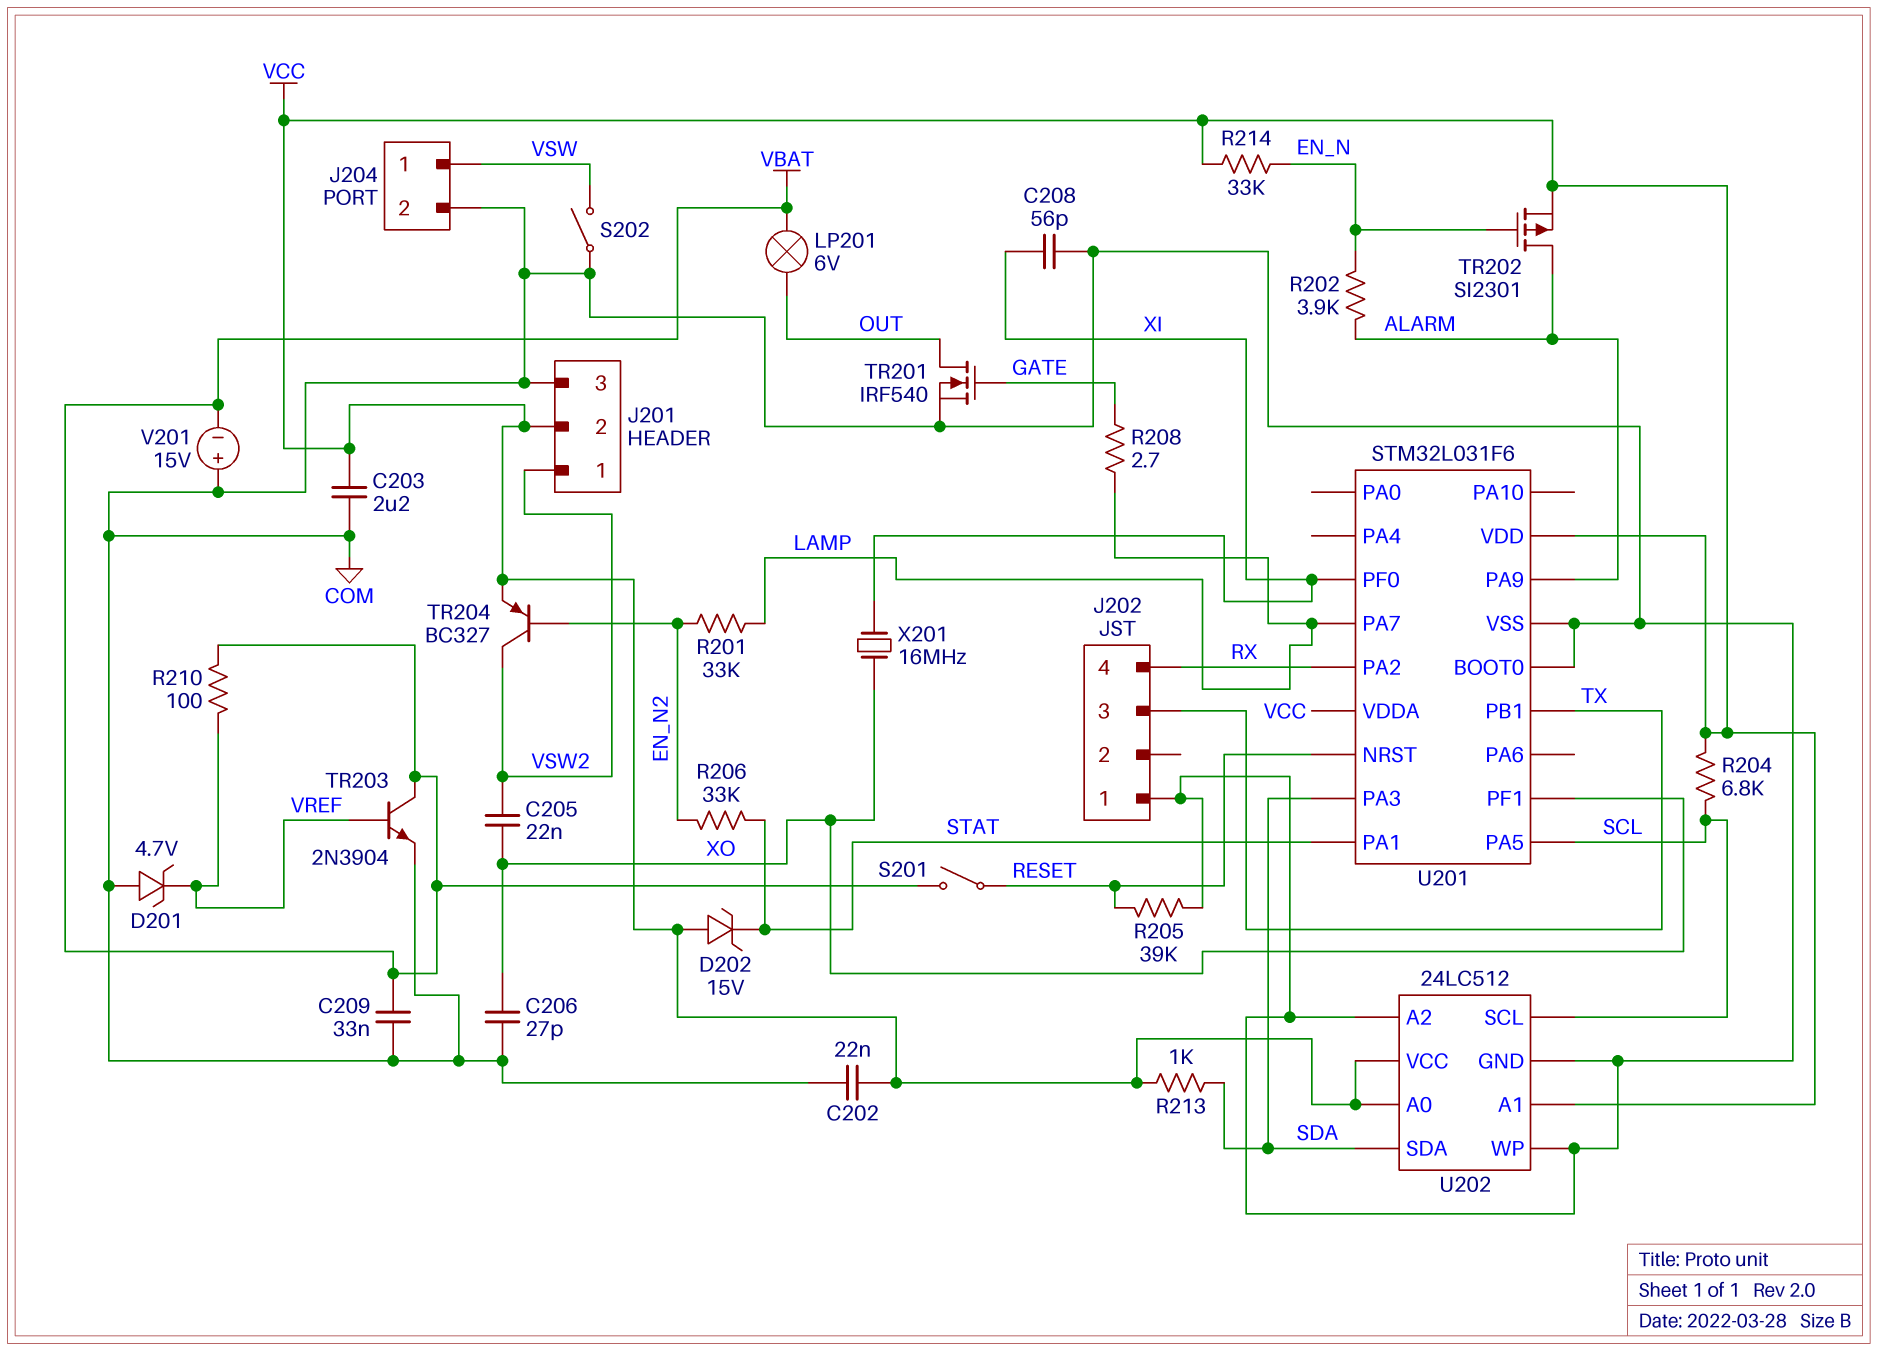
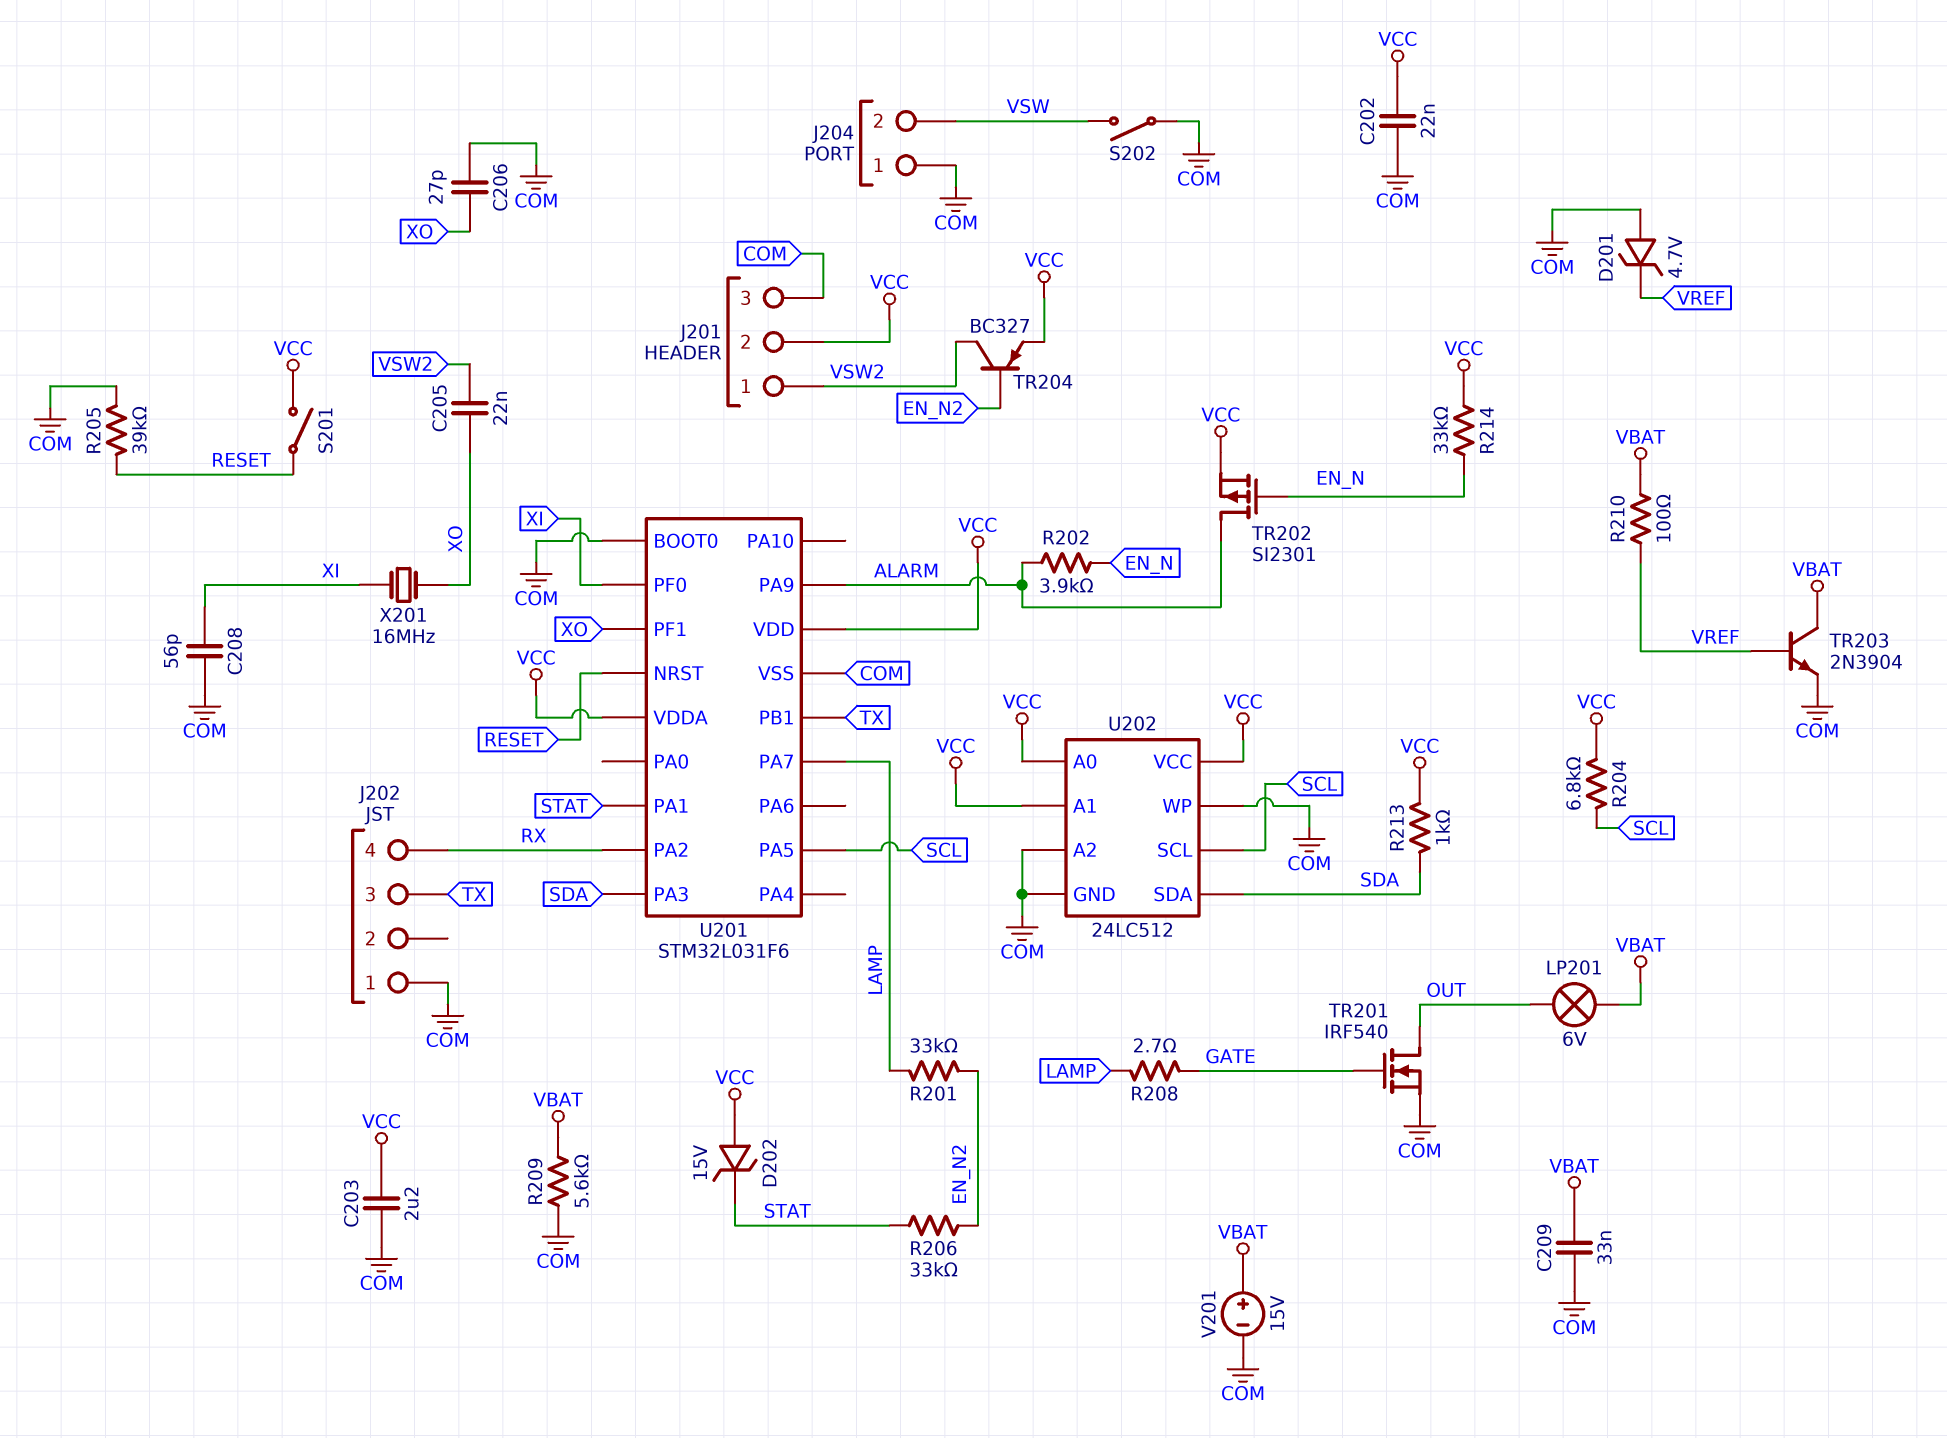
J204 pin 1: VSW -> COM
J204 pin 2: COM -> VSW
R209: none -> 5.6k (COM, VBAT)
S201: switch (RESET, VBAT) -> switch (RESET, VCC)
V201: 15V (plus COM, minus VBAT) -> 15V (plus VBAT, minus COM)

